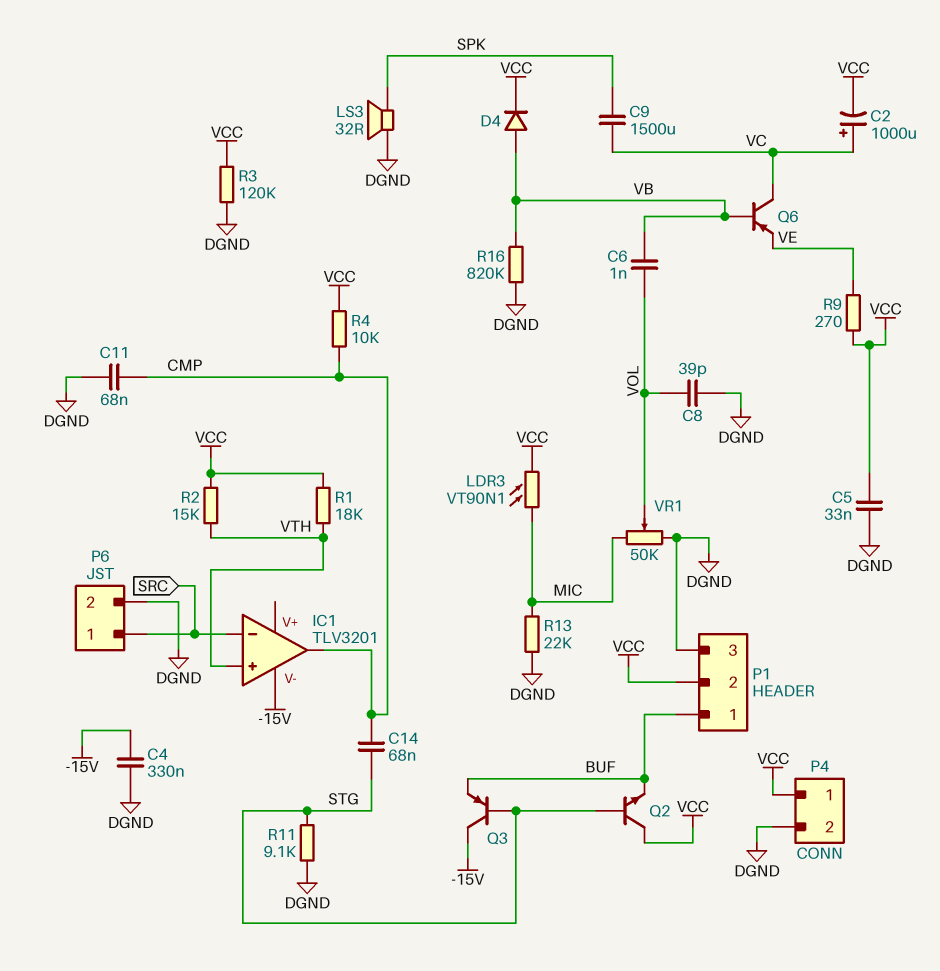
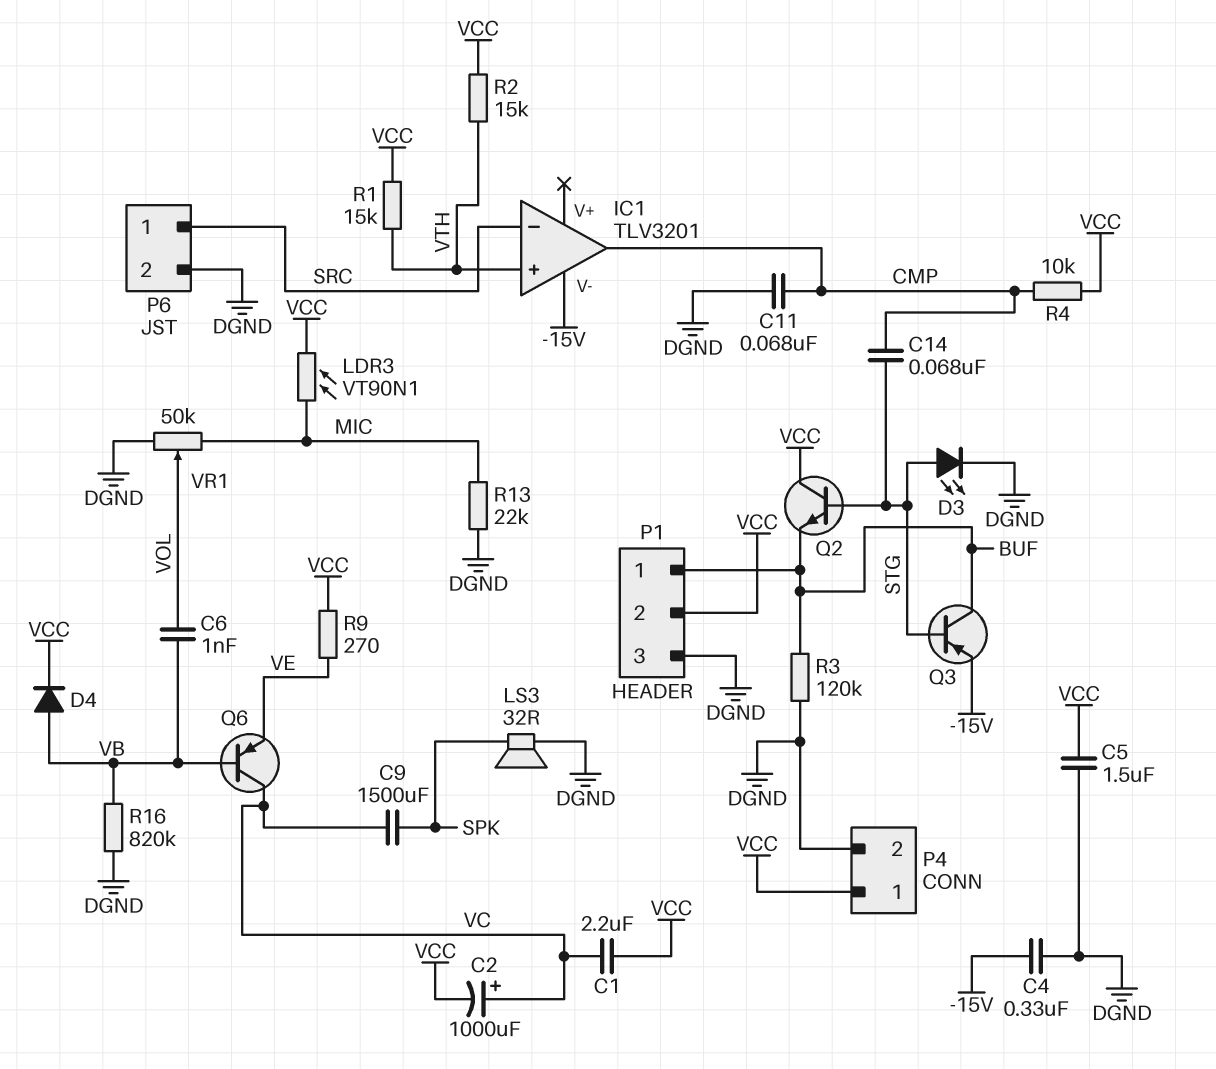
C1: none -> 2.2uF (VC, VCC)
C5: 33nF (DGND, VCC) -> 1.5uF (DGND, VCC)
C8: 39pF (DGND, VOL) -> none
D3: none -> LED (A STG, K DGND)
Q3: PNP (B STG, C -15V, E BUF) -> PNP (B STG, C BUF, E -15V)
R1: 18k (VCC, VTH) -> 15k (VCC, VTH)
R3: 120k (DGND, VCC) -> 120k (BUF, DGND)
R11: 9.1k (DGND, STG) -> none

